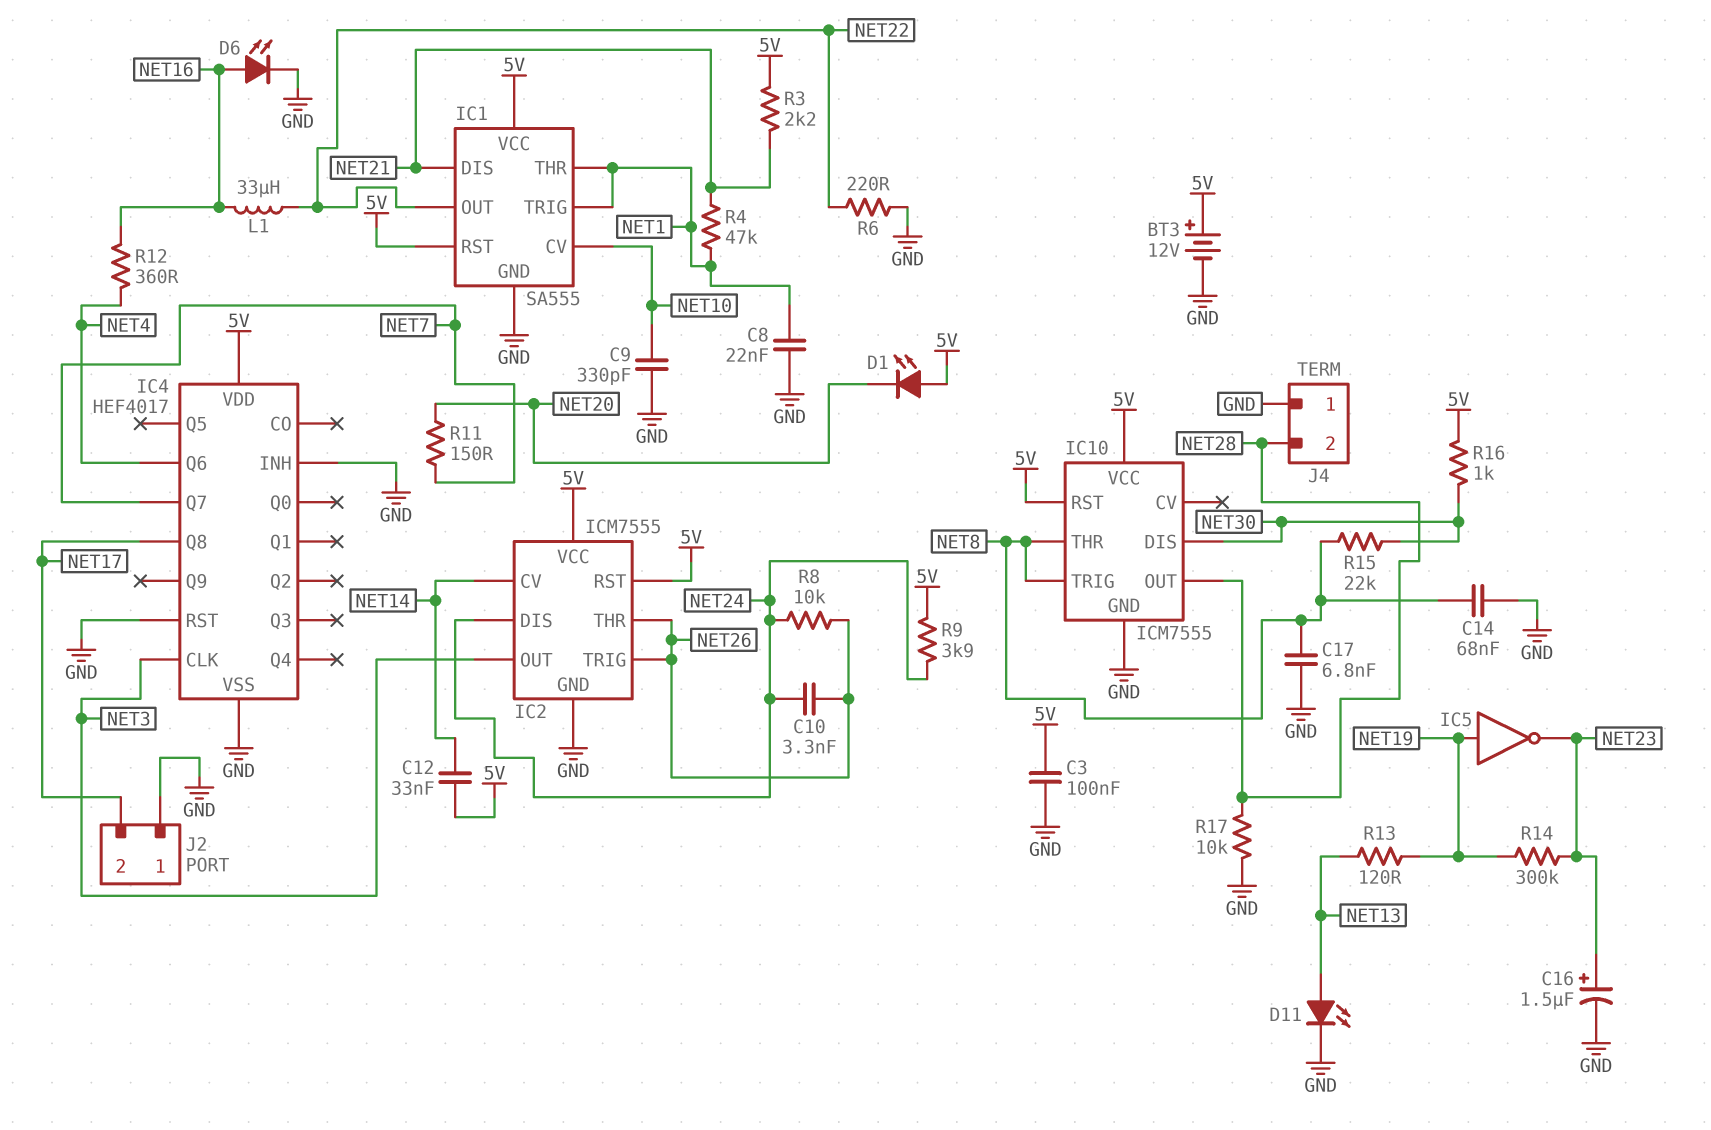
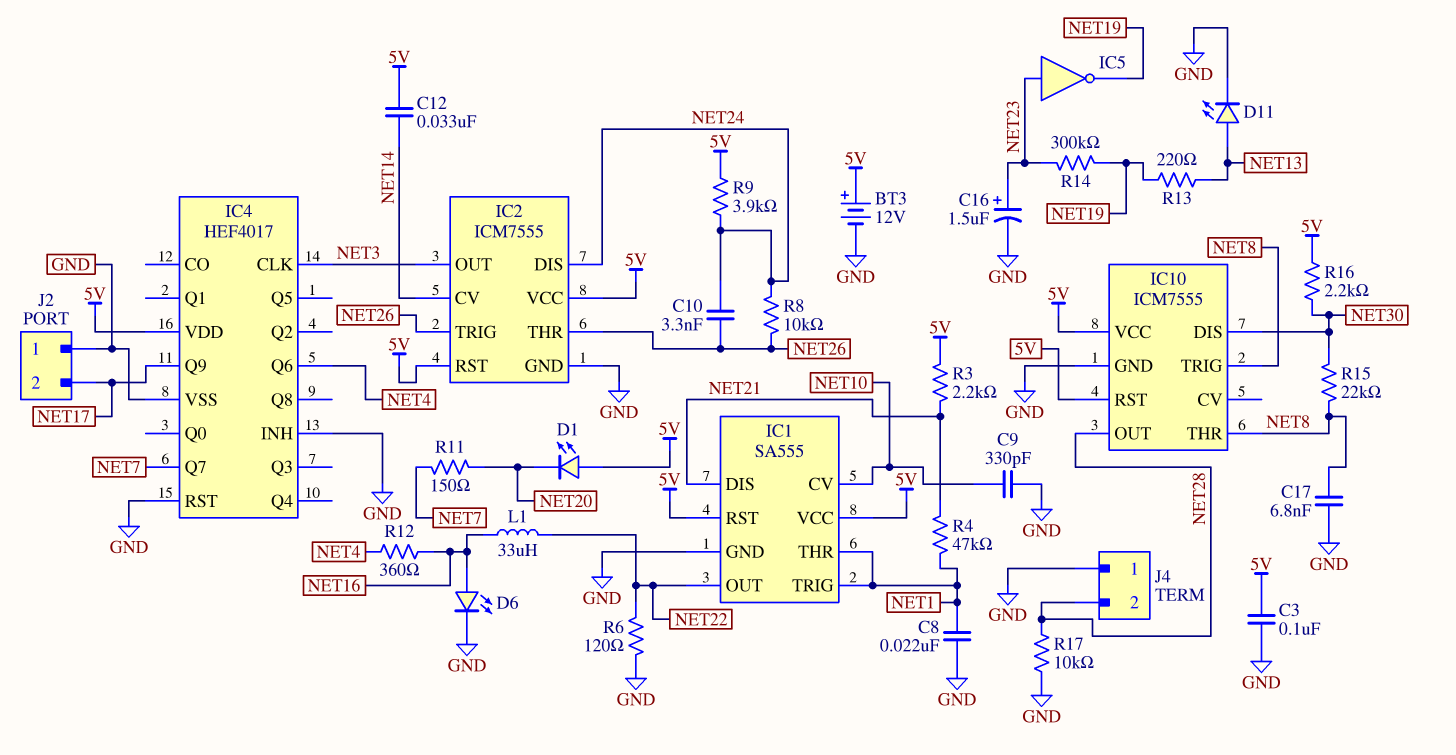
C14: 68nF (GND, NET8) -> none
IC4 pin Q8: NET17 -> none
IC4 pin Q9: none -> NET17
IC5: NOT (in NET19, out NET23) -> NOT (in NET23, out NET19)
R6: 220 (GND, NET22) -> 120 (GND, NET22)
R13: 120 (NET13, NET19) -> 220 (NET13, NET19)
R16: 1k (5V, NET30) -> 2.2k (5V, NET30)

